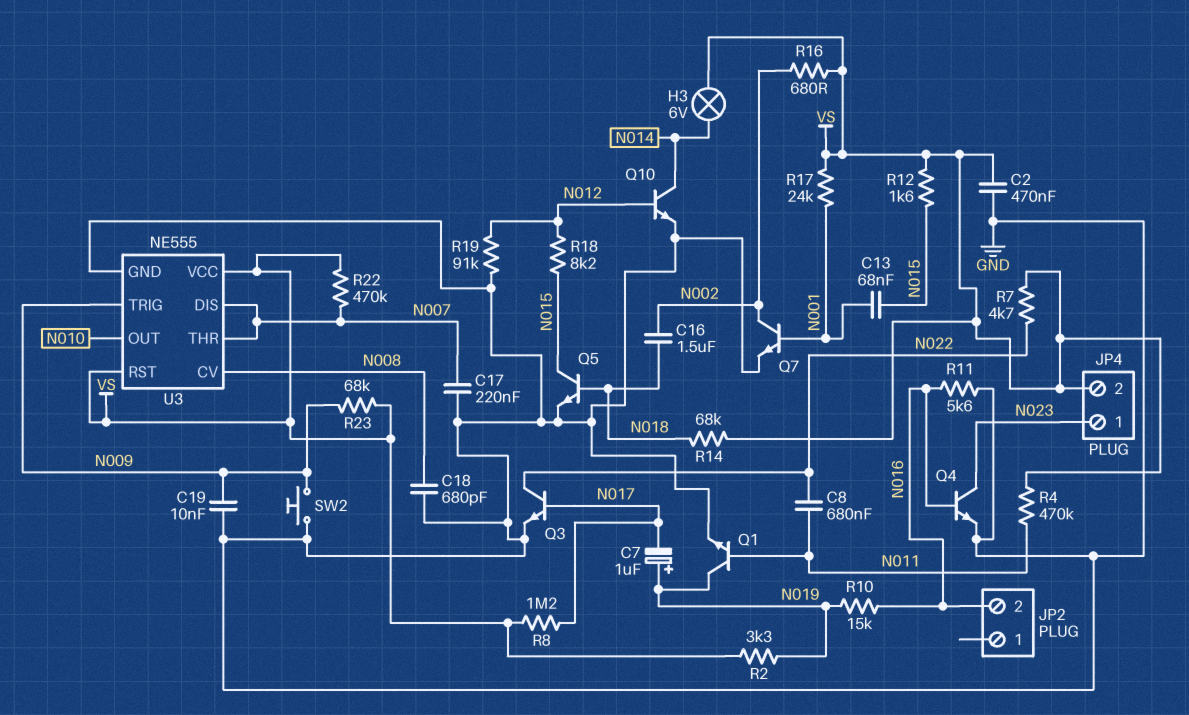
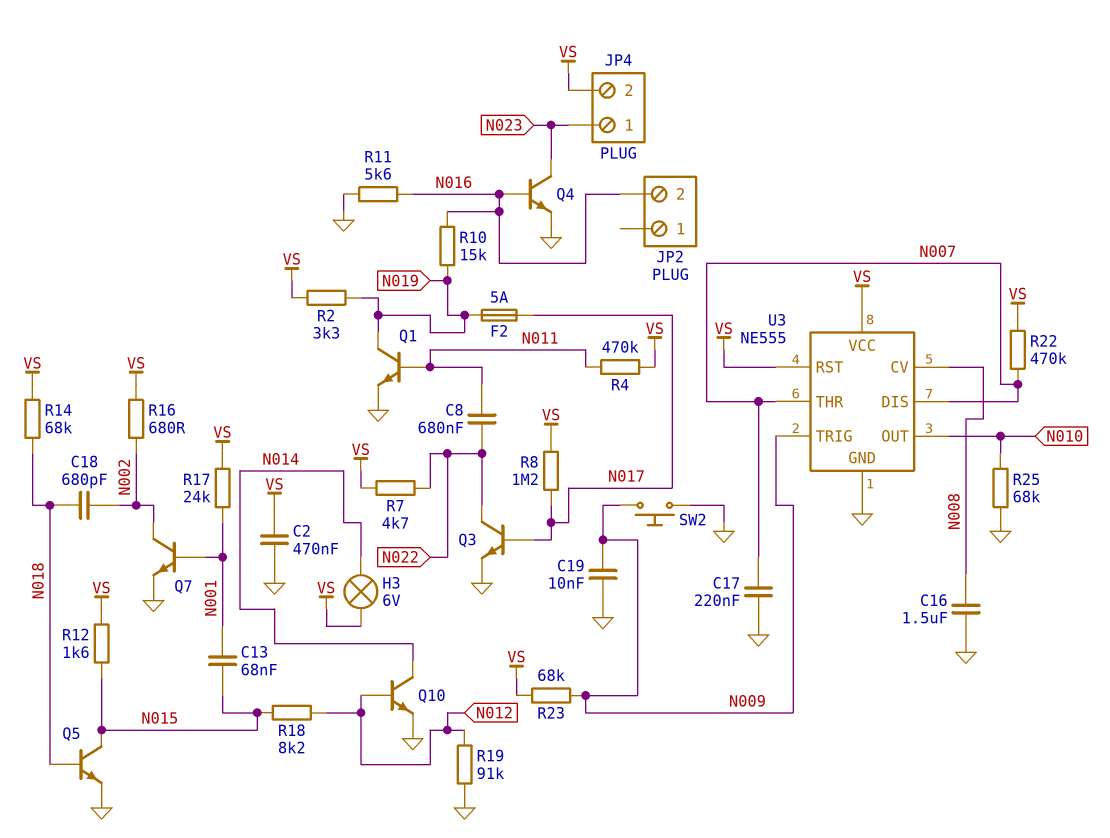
C7: 1uF (plus N019, minus N017) -> none
C16: 1.5uF (N002, N018) -> 1.5uF (GND, N008)
C18: 680pF (GND, N008) -> 680pF (N002, N018)
F2: none -> 5A (N017, N019)
R25: none -> 68k (GND, N010)

